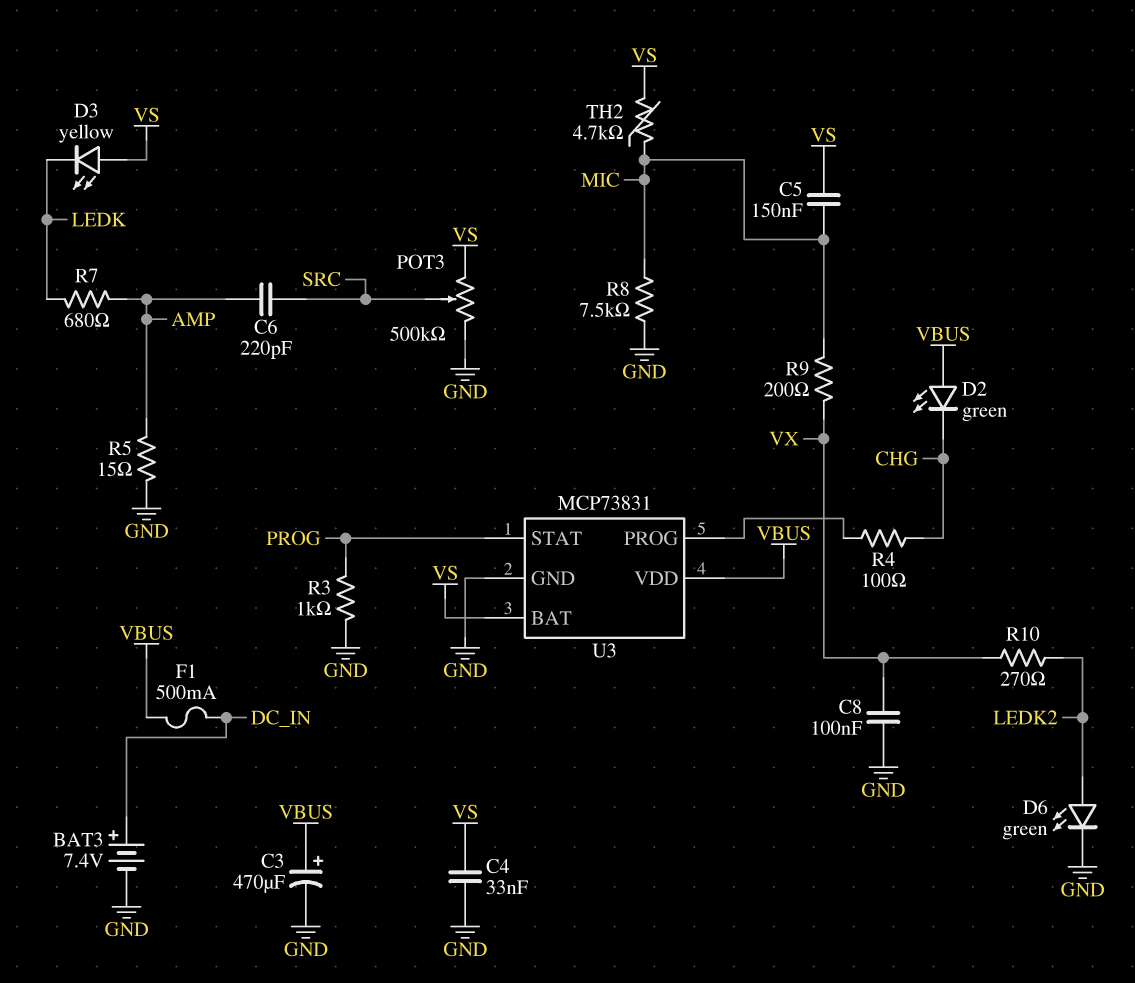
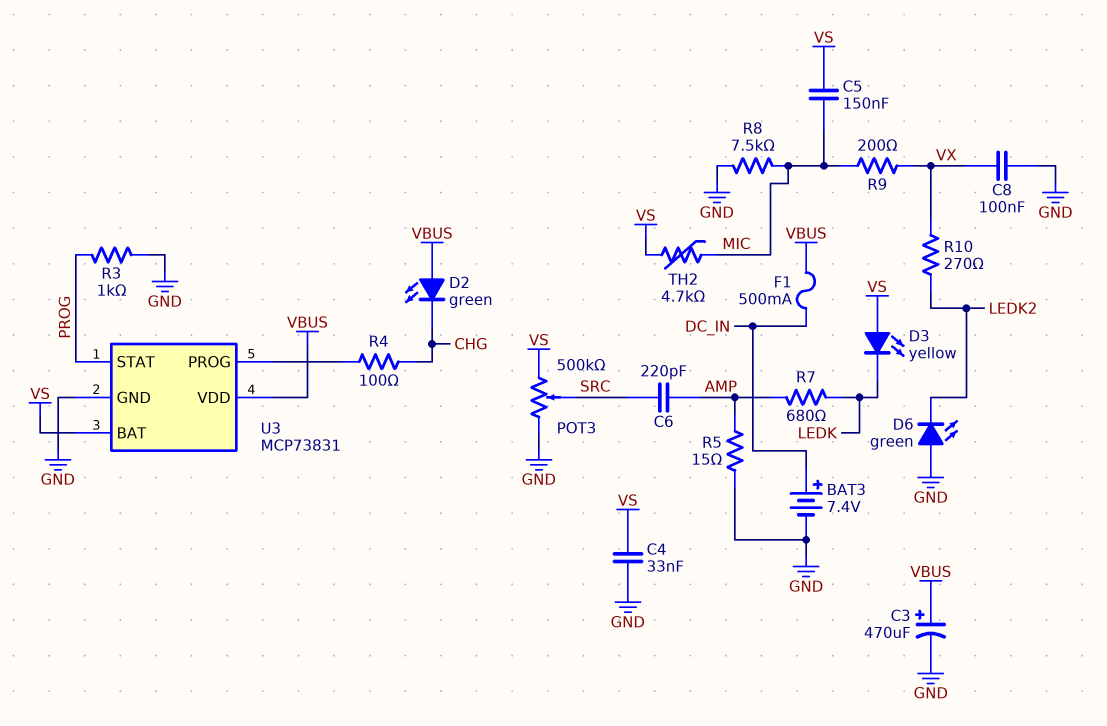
D6: LED green (A LEDK2, K GND) -> LED green (A GND, K LEDK2)

